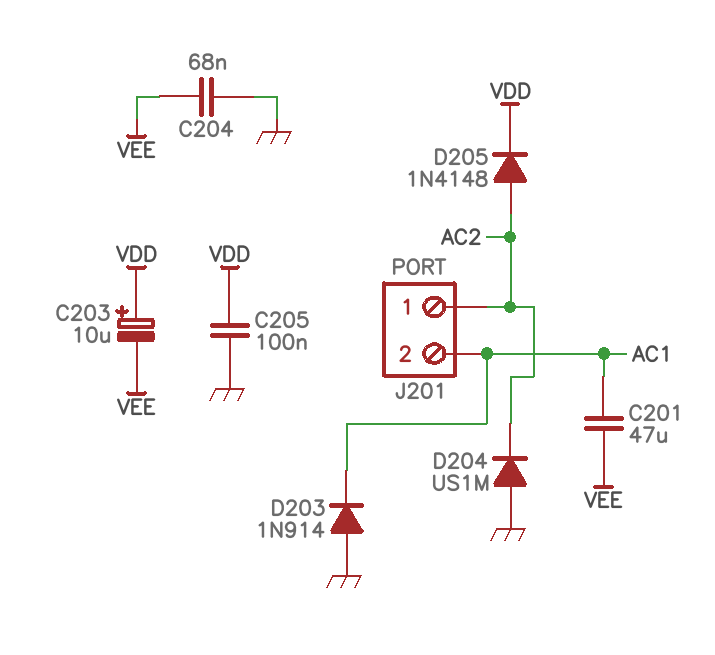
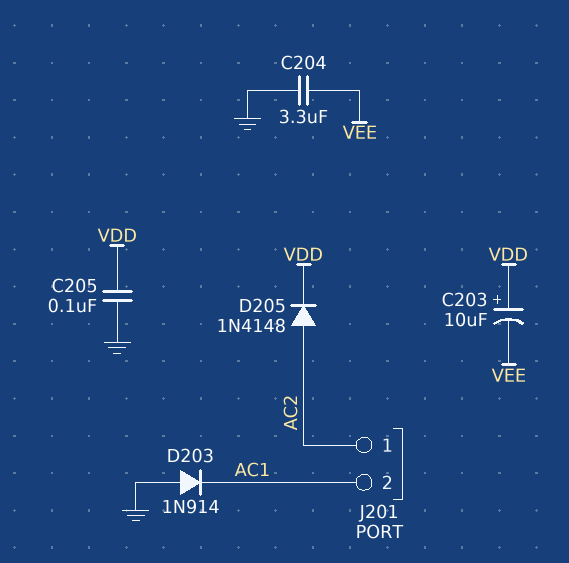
C201: 47uF (AC1, VEE) -> none
C204: 68nF (GND, VEE) -> 3.3uF (GND, VEE)
D204: diode US1M (A GND, K AC2) -> none

